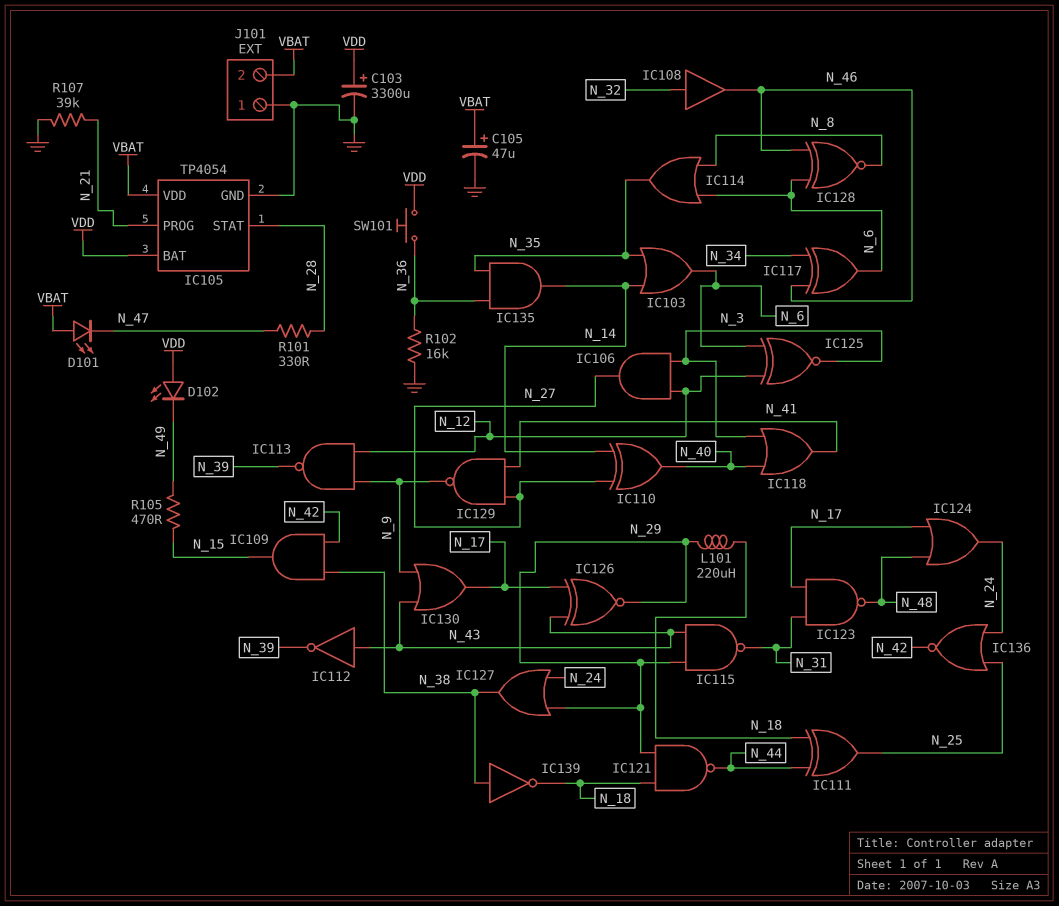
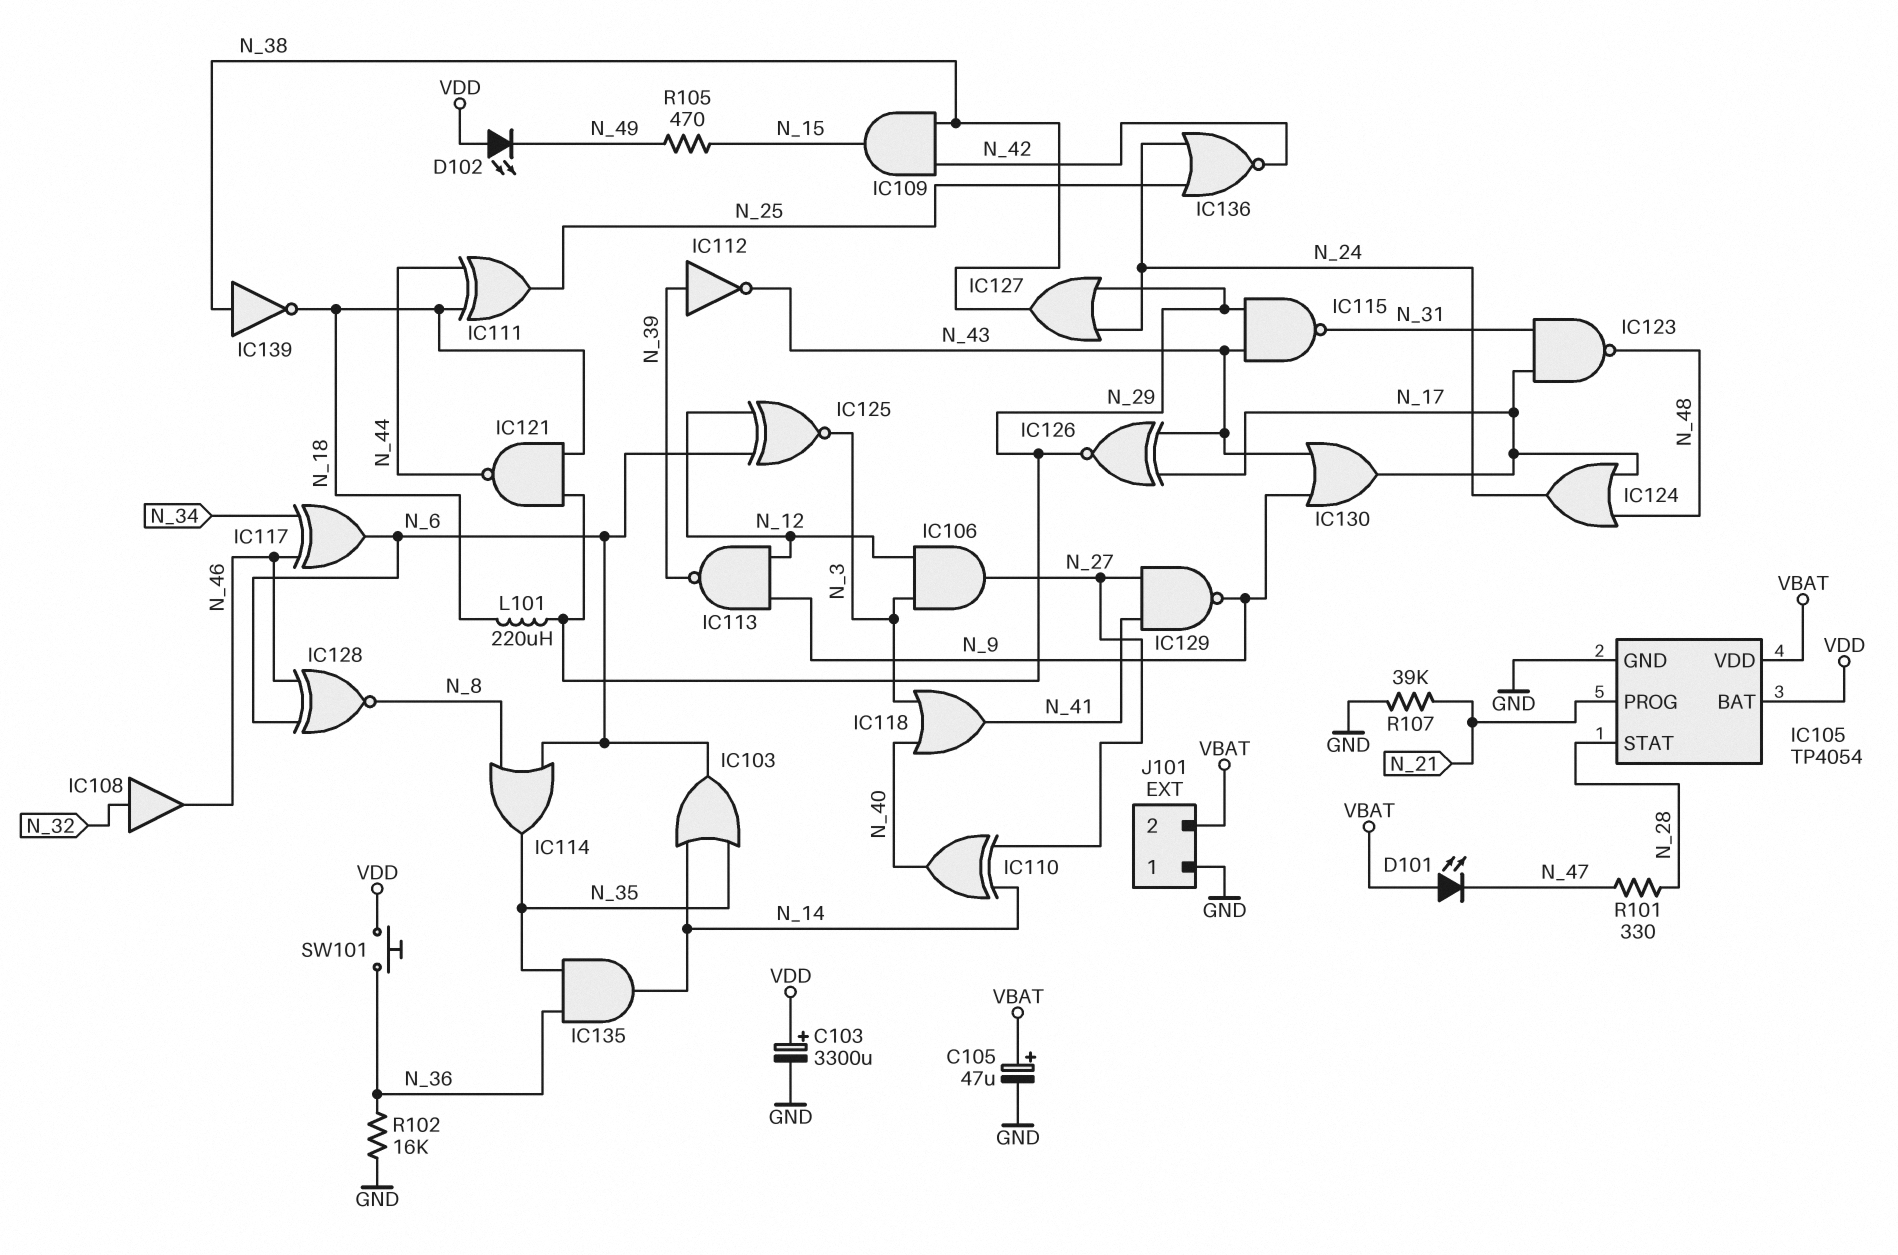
IC112: NOT (in N_43, out N_39) -> NOT (in N_39, out N_43)

